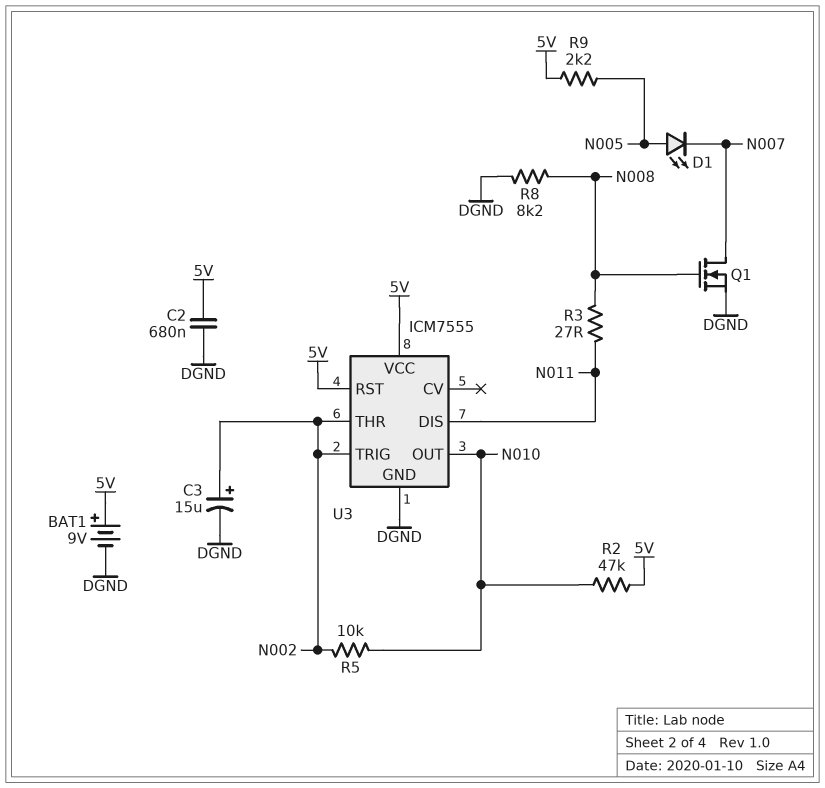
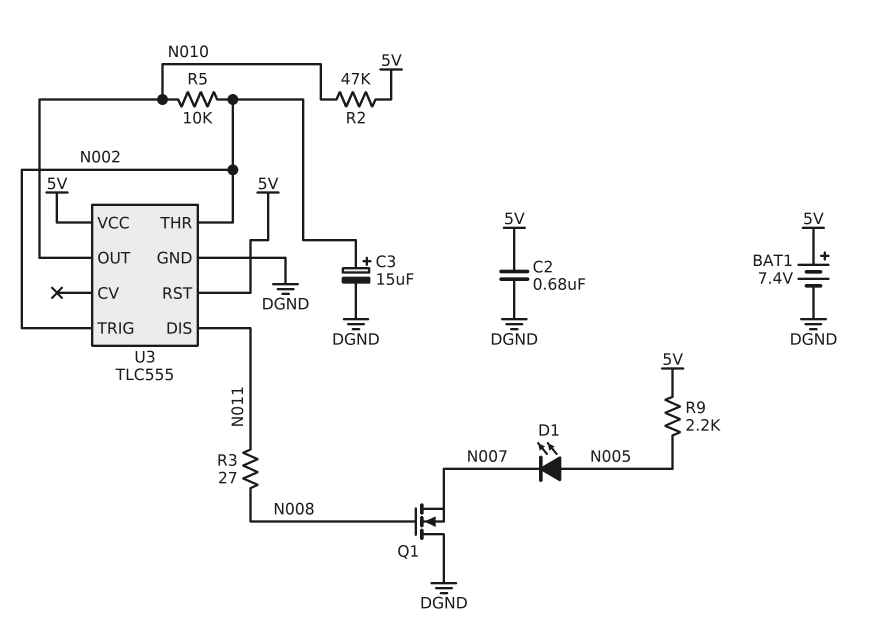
BAT1: 9V (plus 5V, minus DGND) -> 7.4V (plus 5V, minus DGND)
Q1: NMOS (G N008, D N007, S DGND) -> NMOS (G N008, D DGND, S N007)
R8: 8.2k (DGND, N008) -> none
U3: ICM7555 -> TLC555

